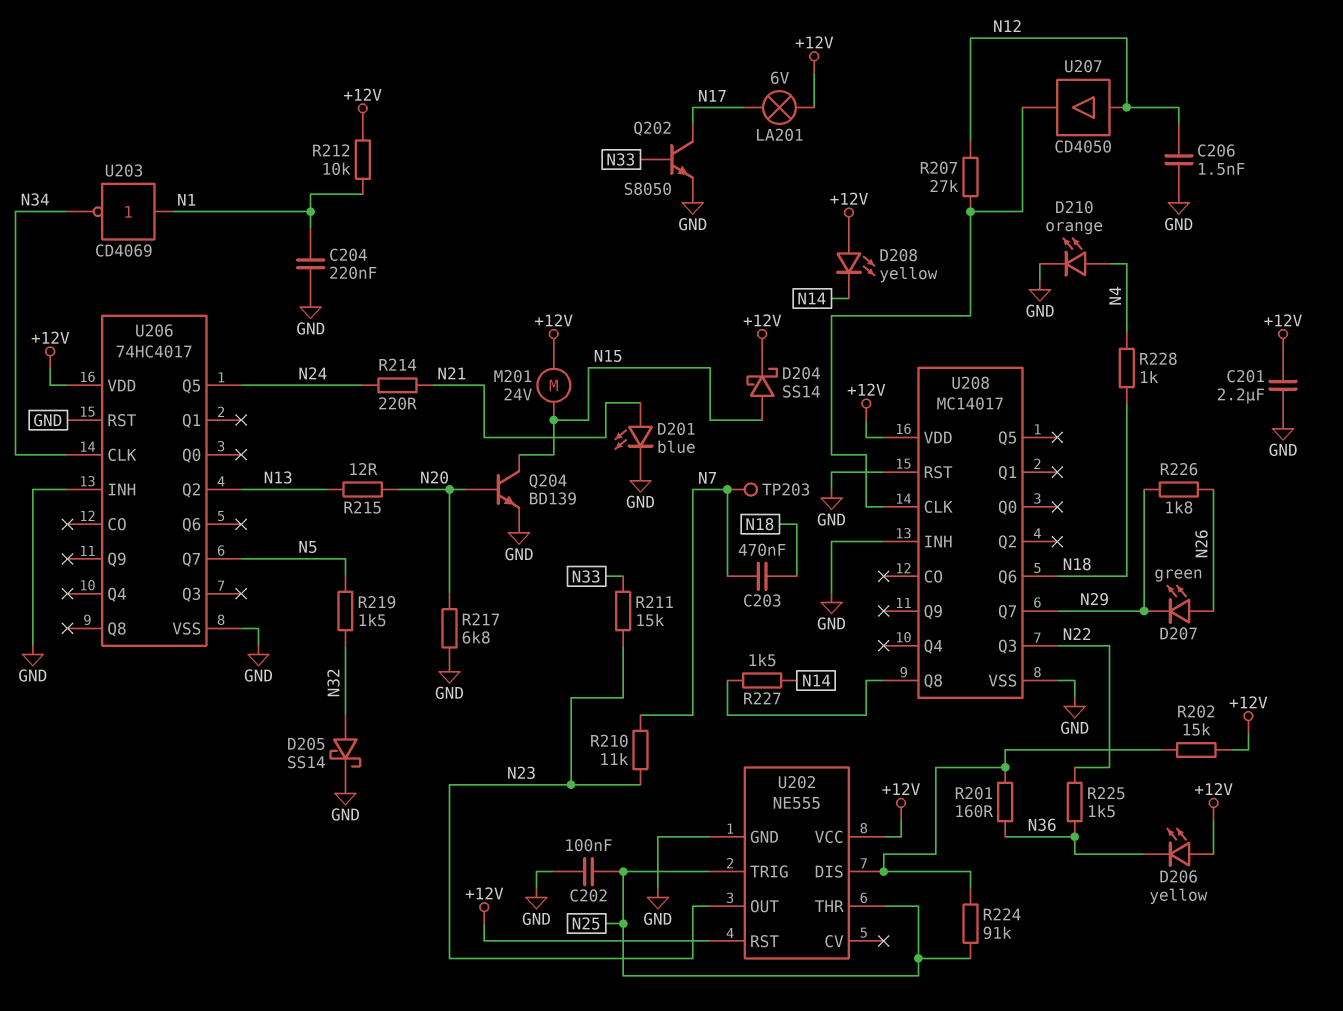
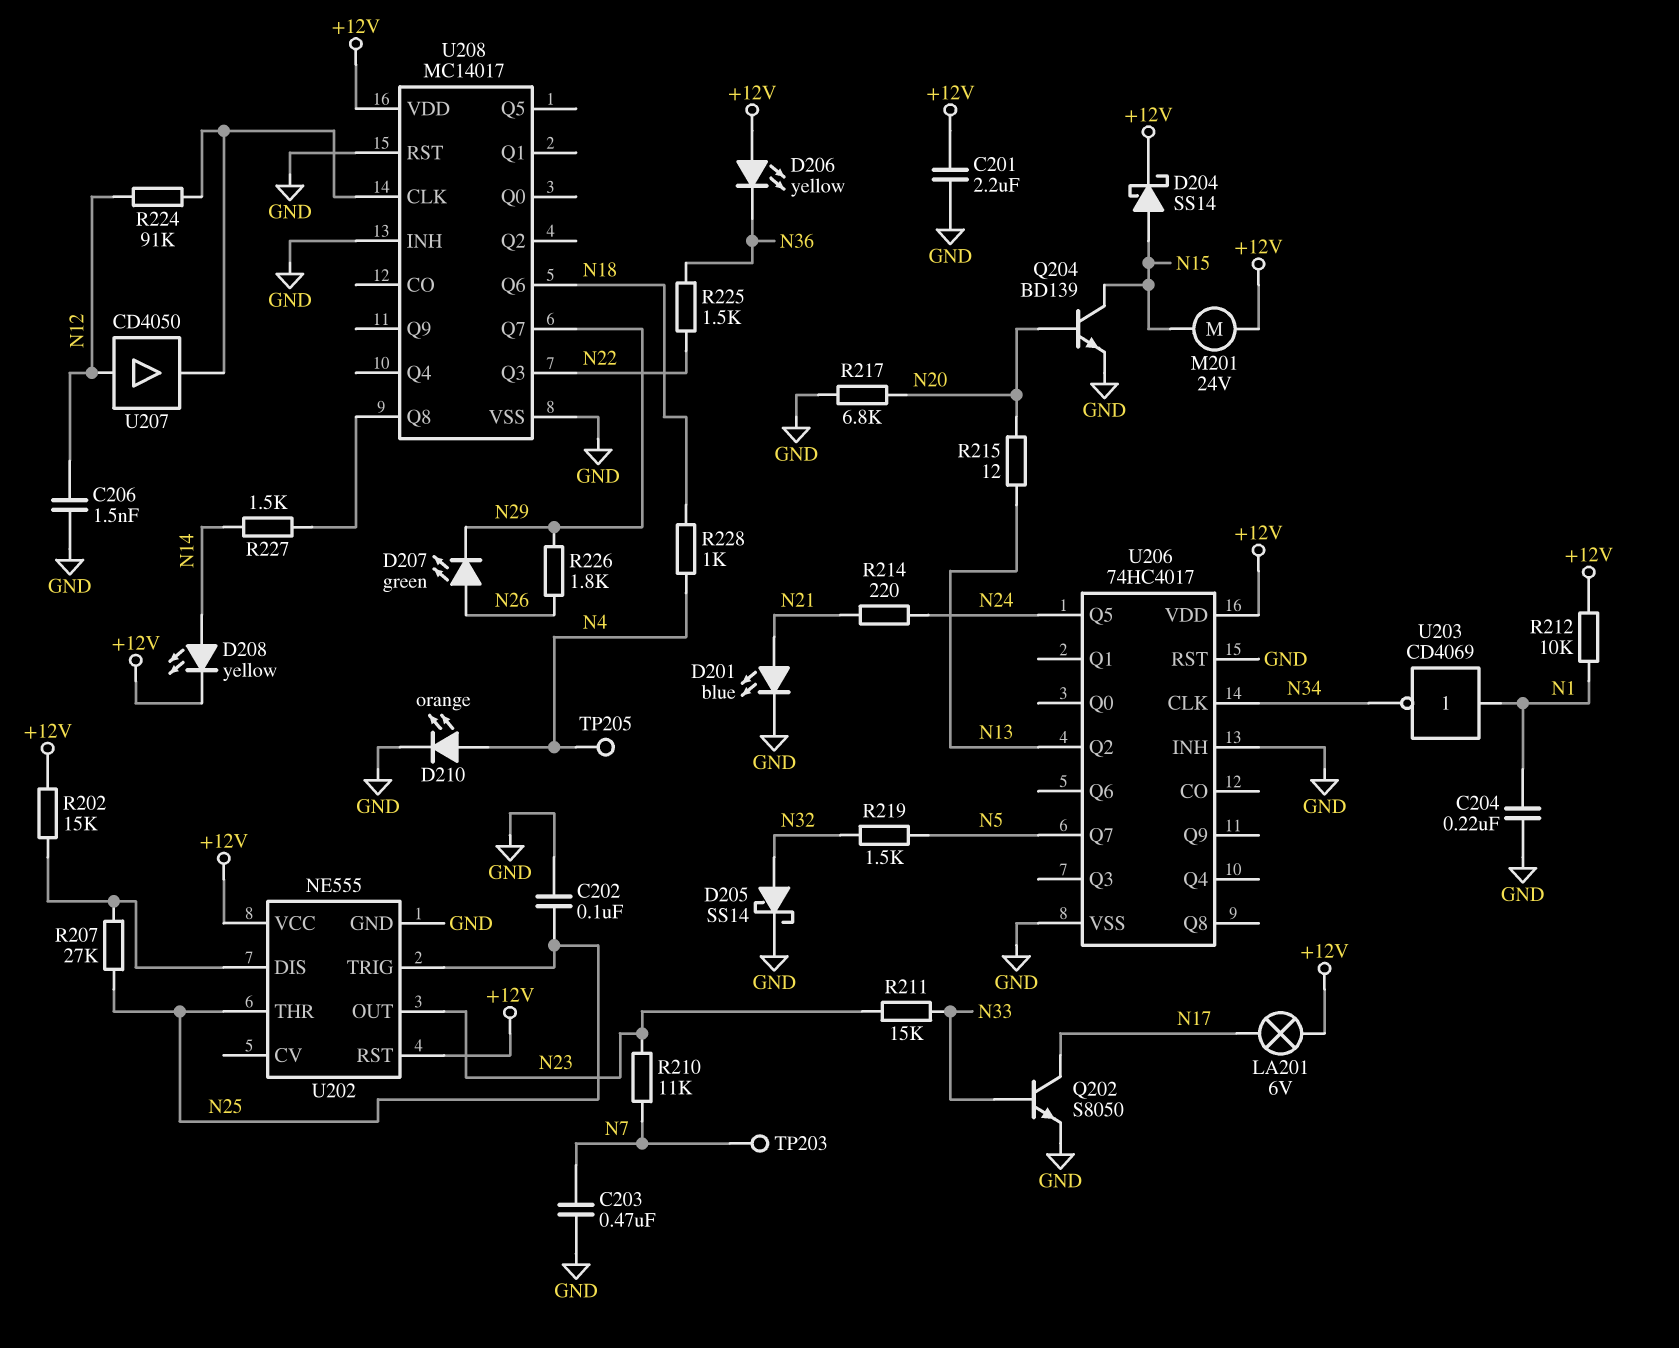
C203: 470nF (N7, N18) -> 470nF (GND, N7)
D208: LED yellow (A +12V, K N14) -> LED yellow (A N14, K +12V)
R201: 160 (N36, U202/DIS) -> none
R207: 27k (N12, U208/CLK) -> 27k (N25, U202/DIS)
R224: 91k (N25, U202/DIS) -> 91k (N12, U208/CLK)
TP205: none -> test point (N4)

